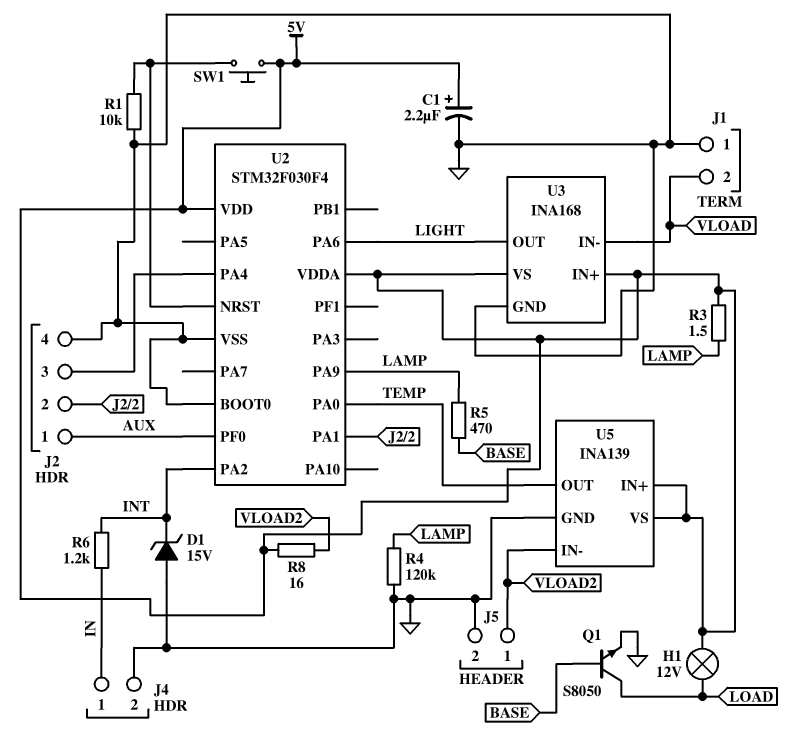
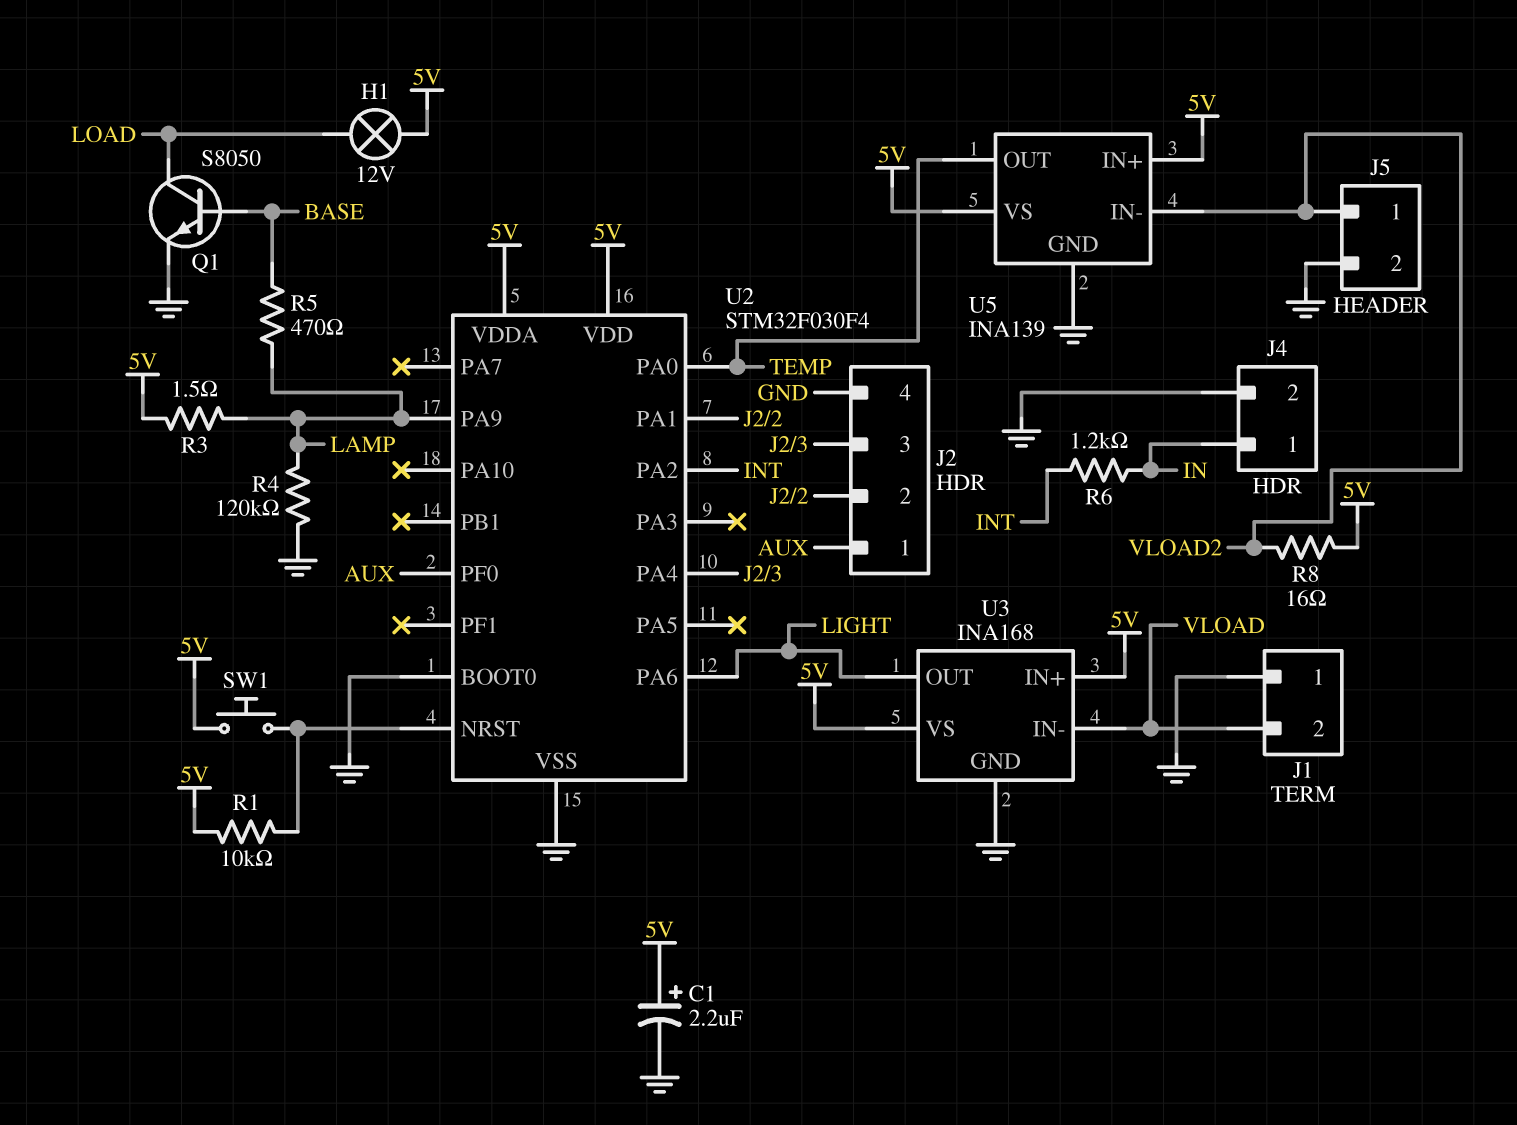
D1: zener 15V (A GND, K INT) -> none
R1: 10k (GND, U2/NRST) -> 10k (5V, U2/NRST)

